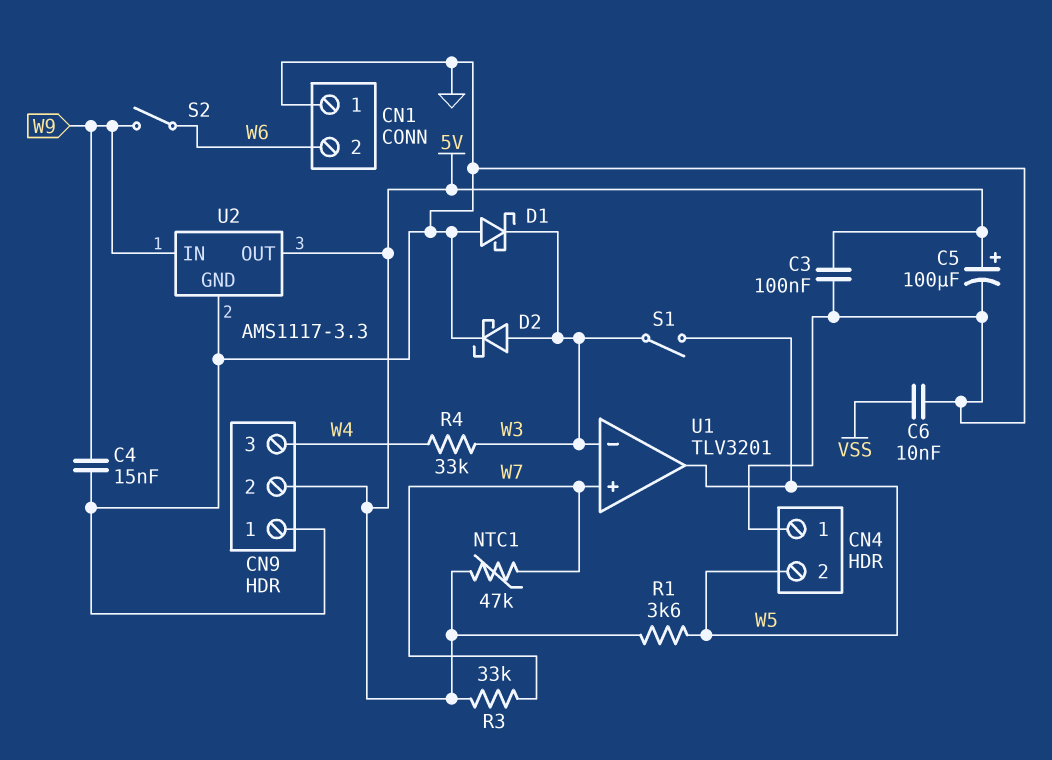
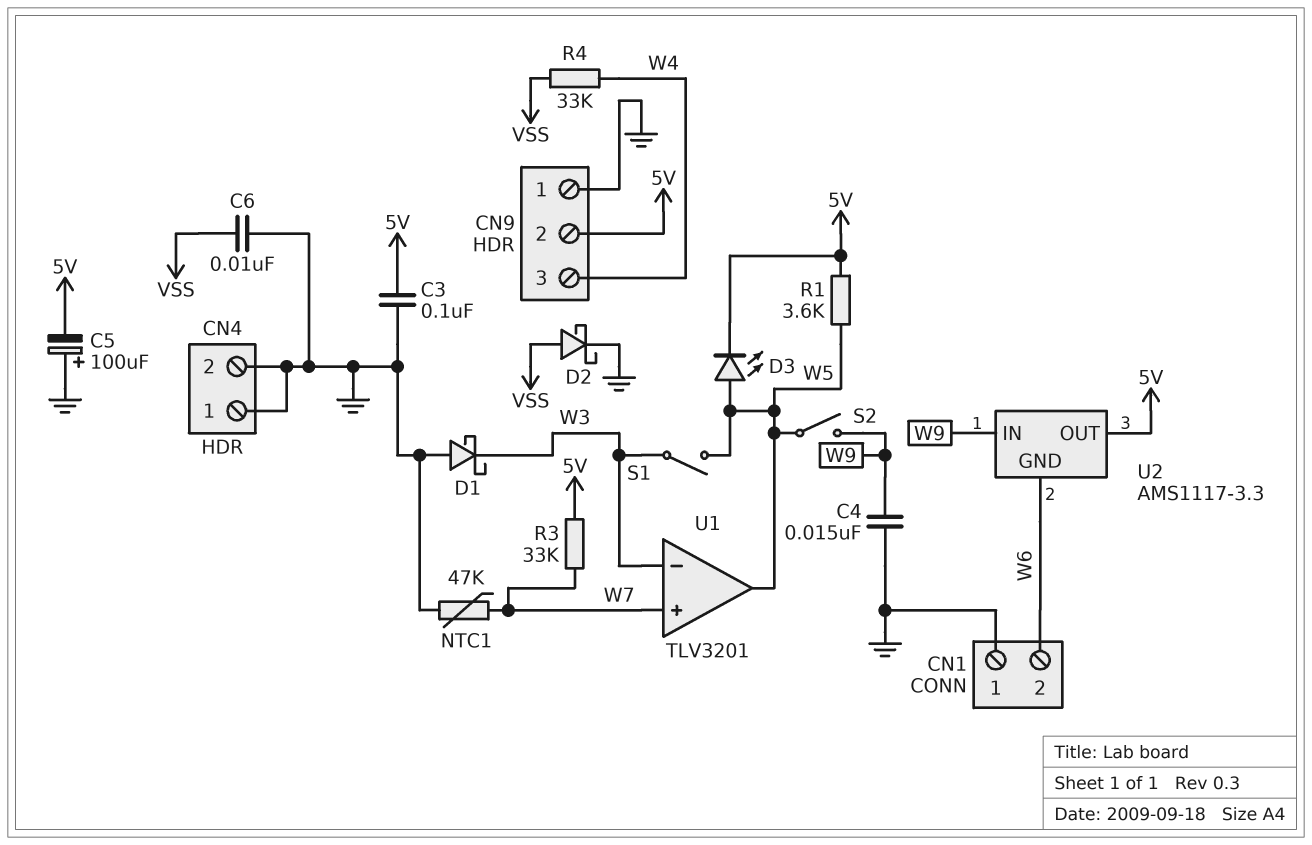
C5: 100uF (plus 5V, minus GND) -> 100uF (plus GND, minus 5V)
CN4 pin 2: W5 -> GND
D2: schottky (A W3, K GND) -> schottky (A VSS, K GND)
D3: none -> LED (A W5, K 5V)
NTC1: 47k (5V, W7) -> 47k (GND, W7)
R4: 33k (W3, W4) -> 33k (VSS, W4)
S2: switch (W6, W9) -> switch (W5, W9)
U2 pin GND: GND -> W6

